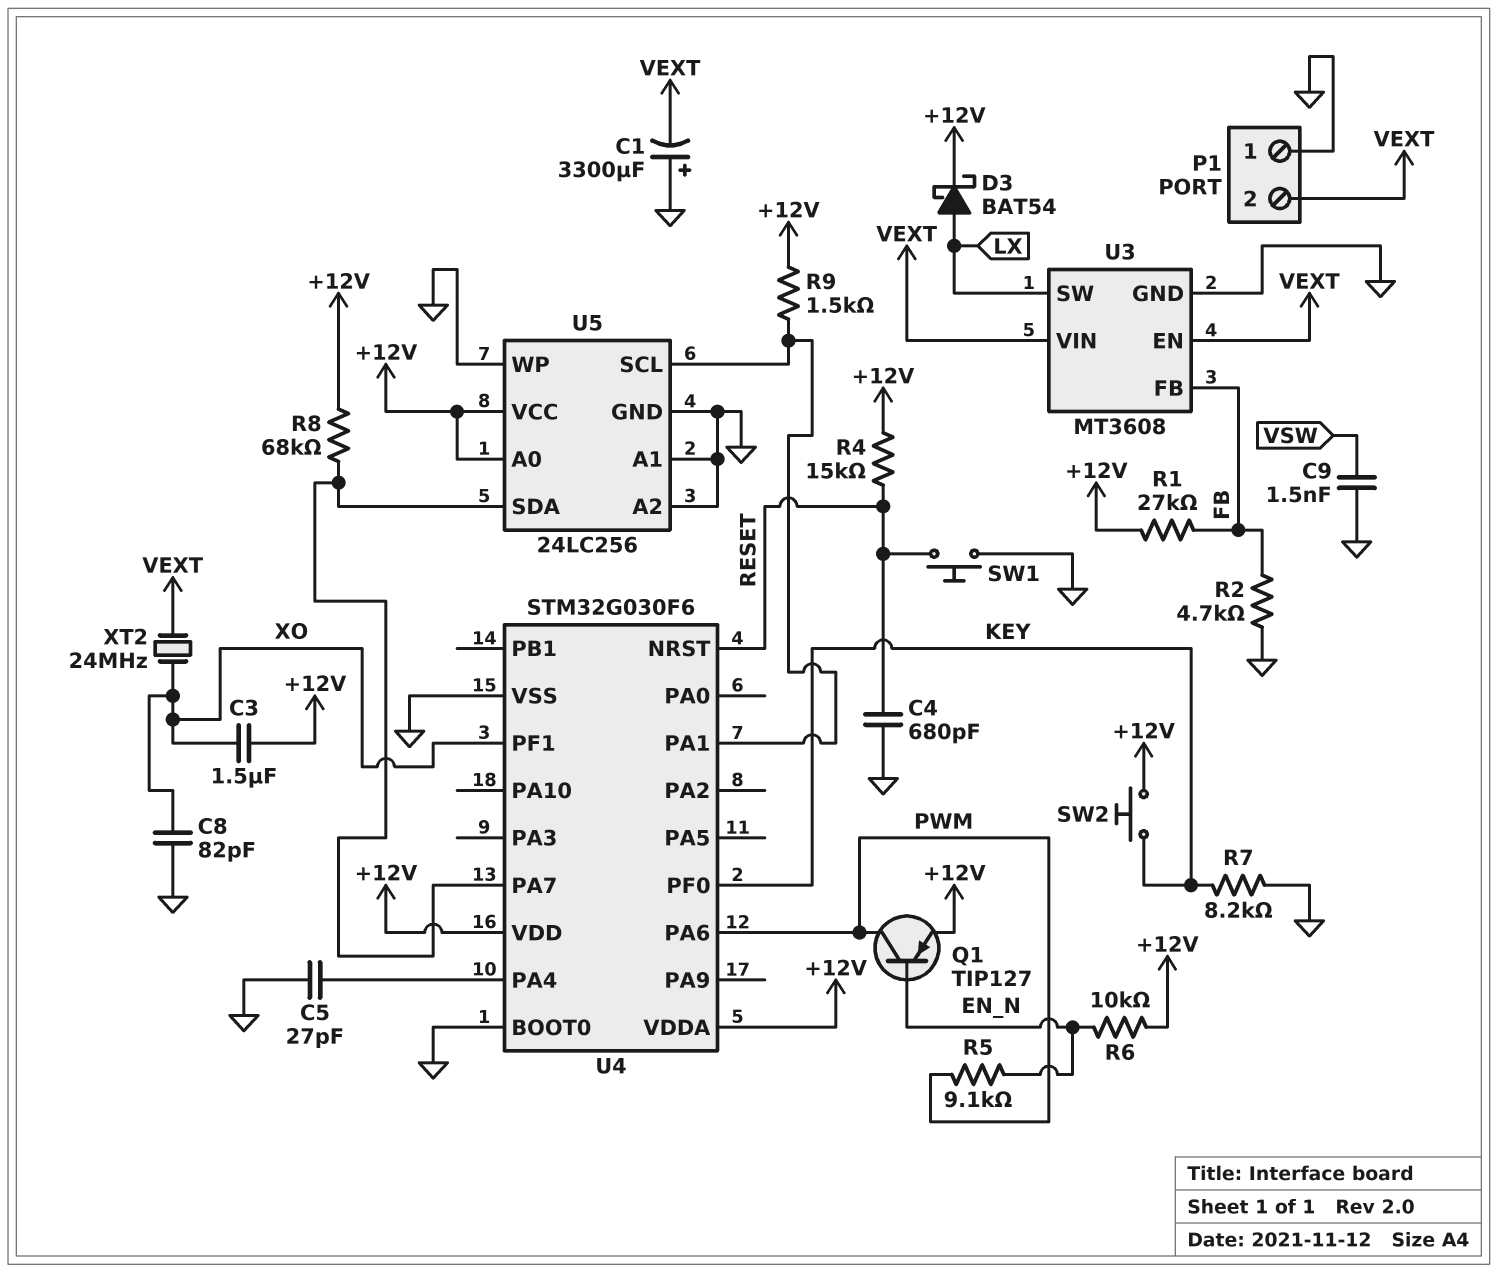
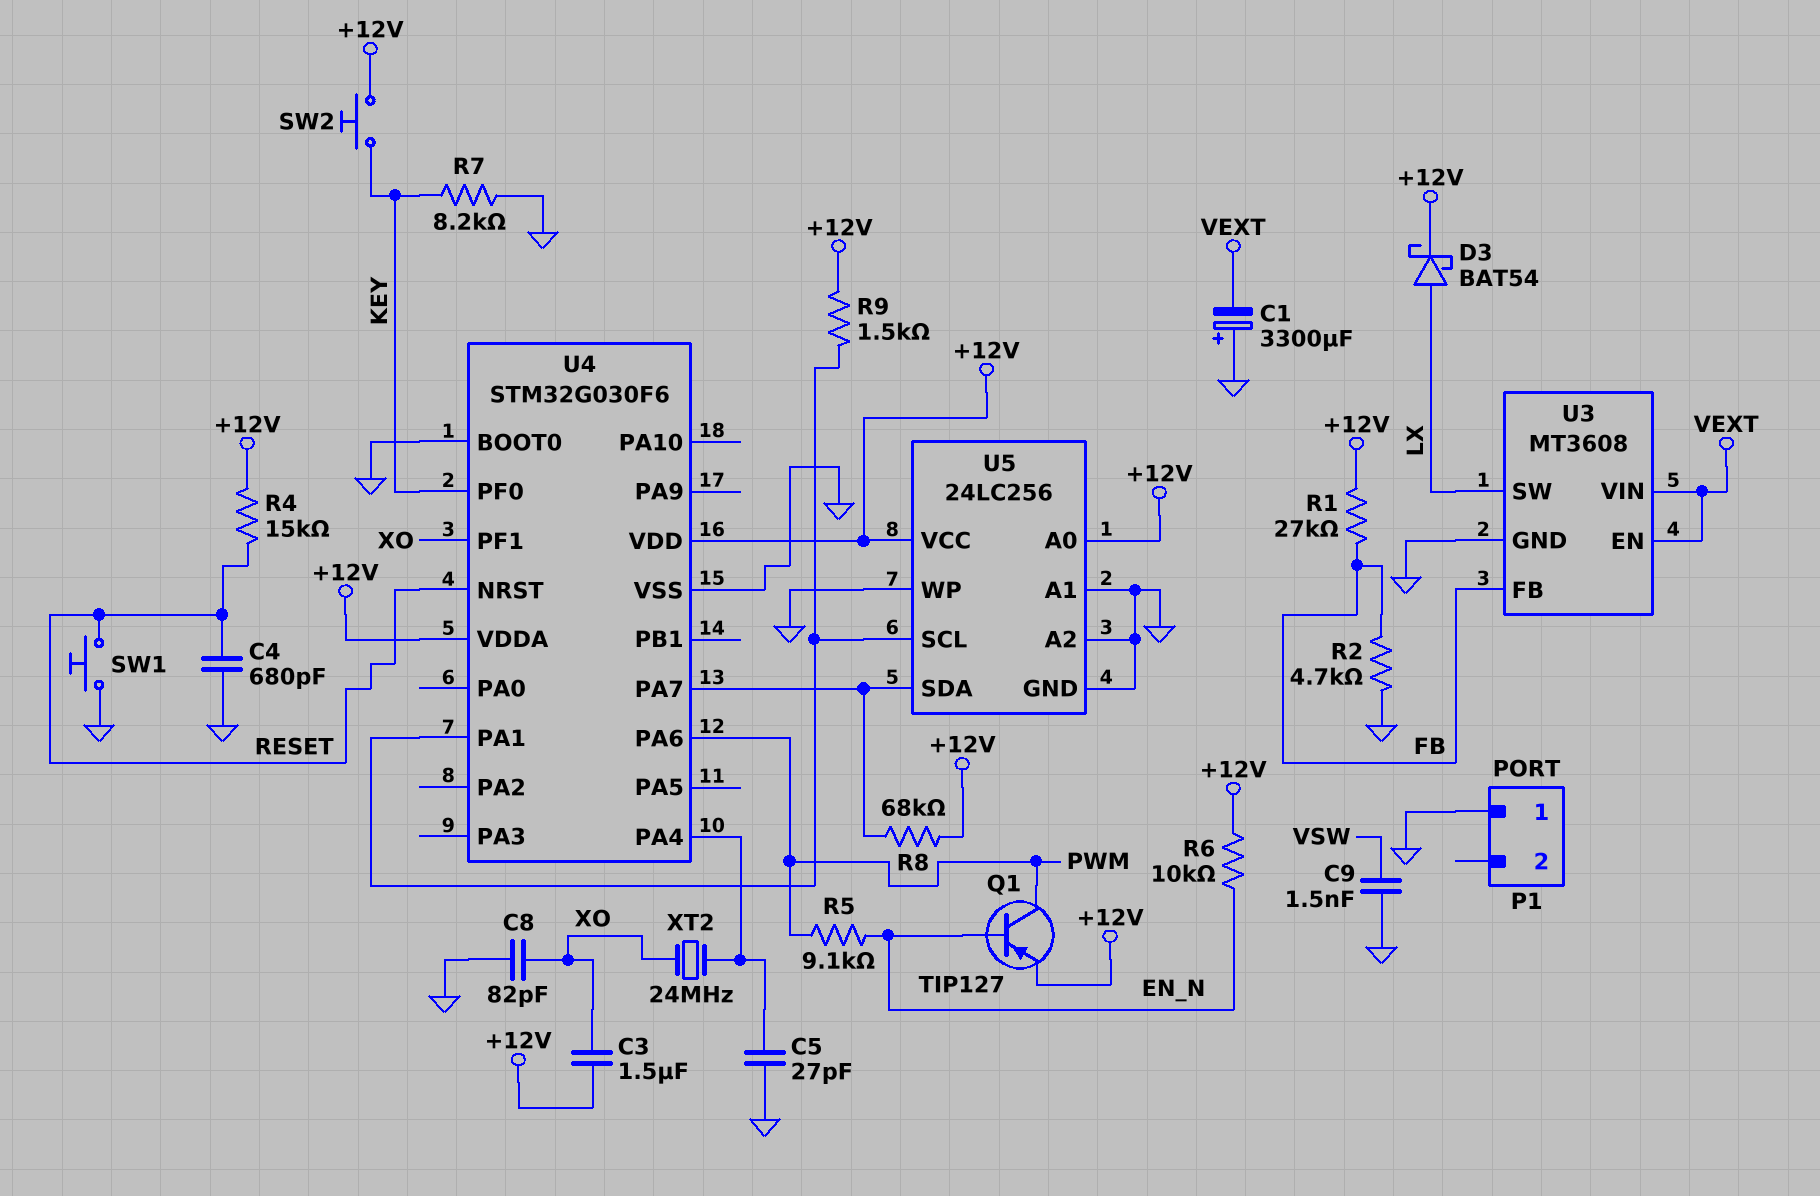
P1 pin 2: VEXT -> none
XT2: 24MHz (VEXT, XO) -> 24MHz (U4/PA4, XO)

